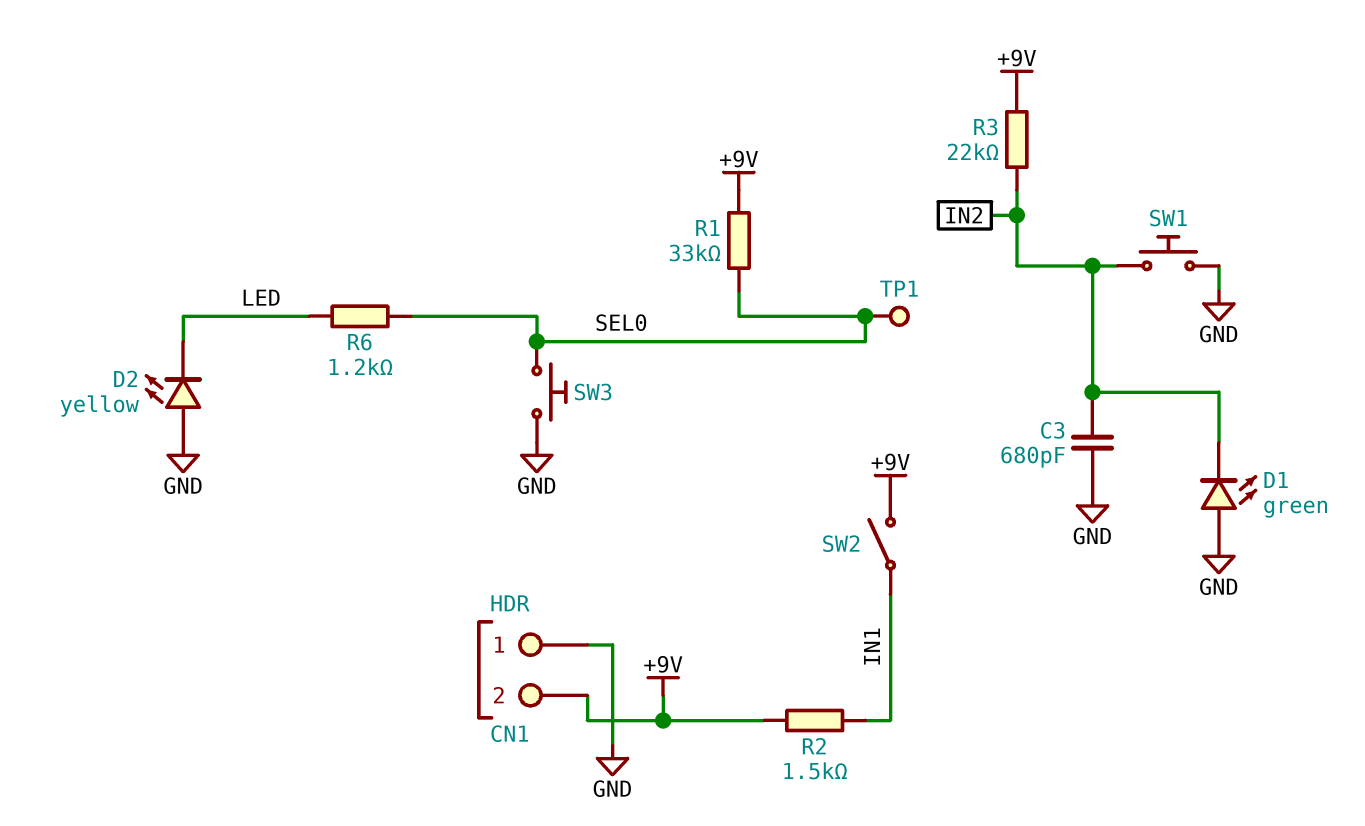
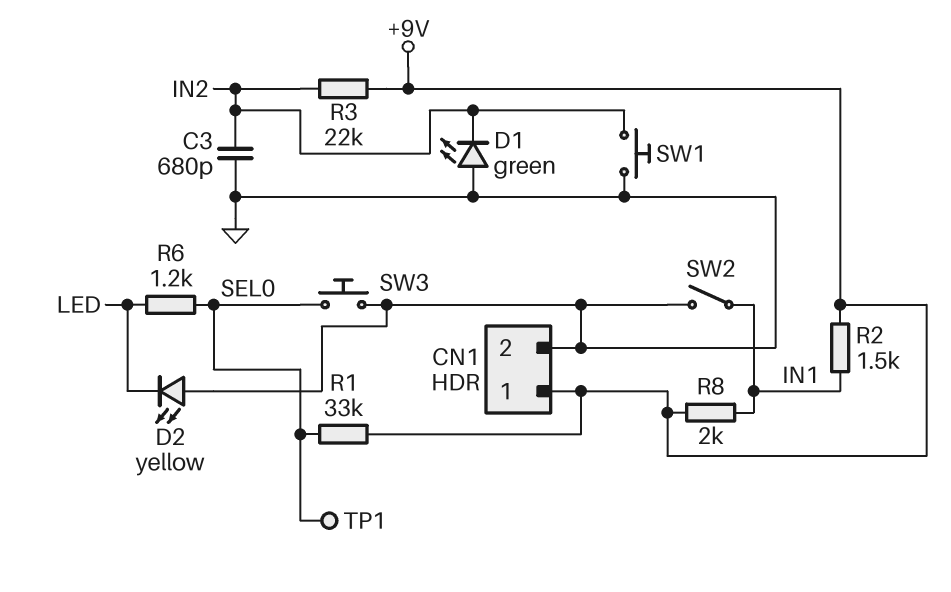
CN1 pin 1: GND -> +9V
CN1 pin 2: +9V -> GND
R8: none -> 2k (+9V, IN1)
SW2: switch (+9V, IN1) -> switch (GND, IN1)

